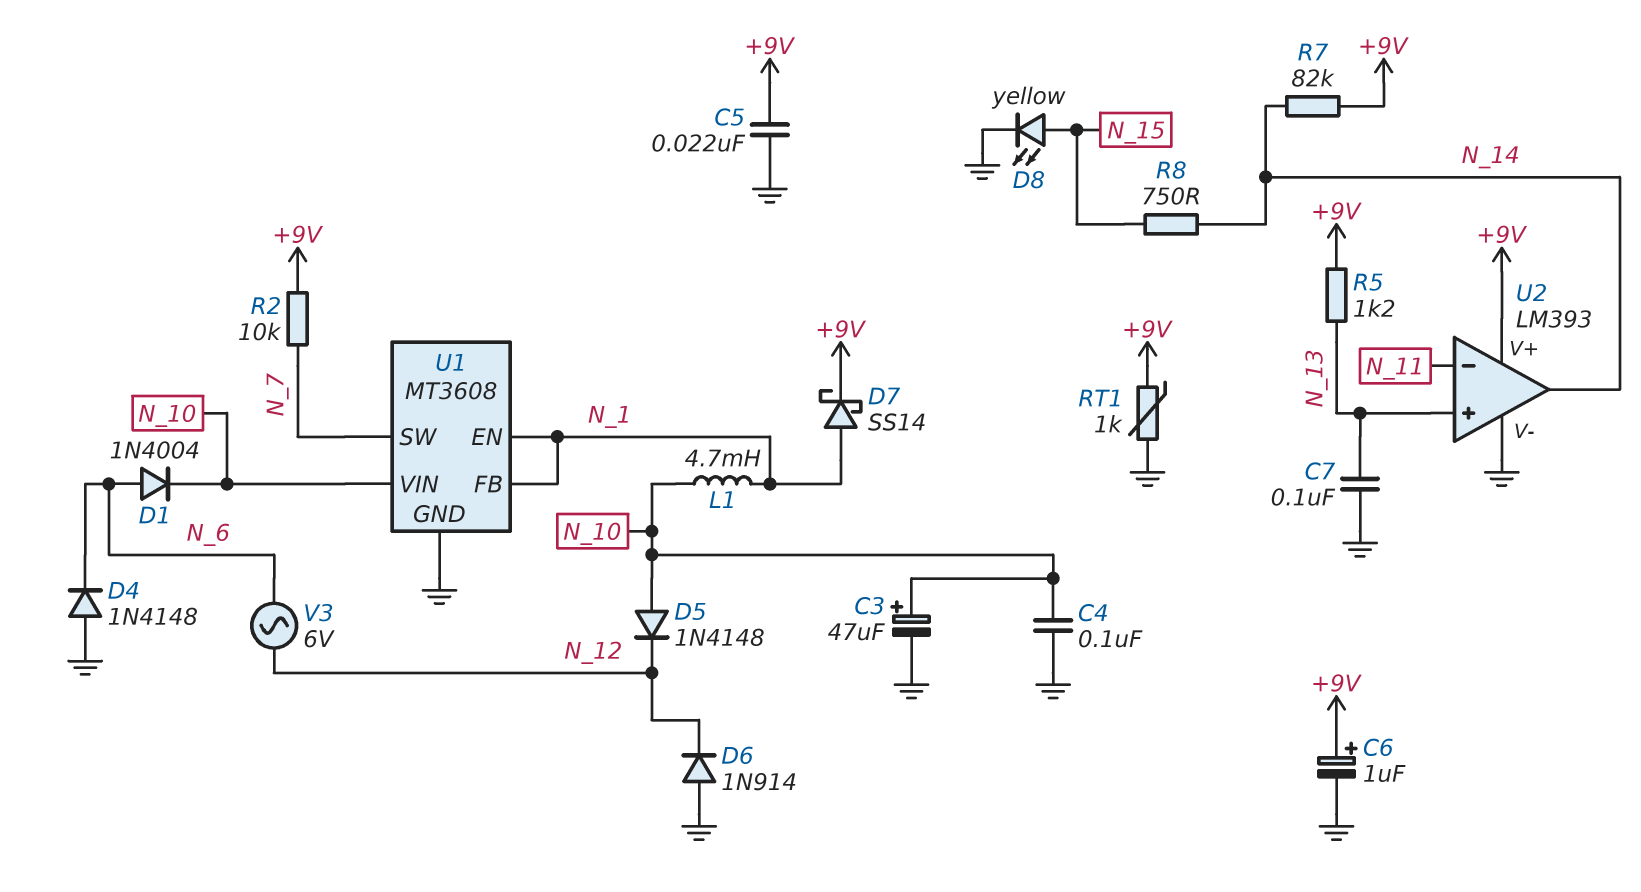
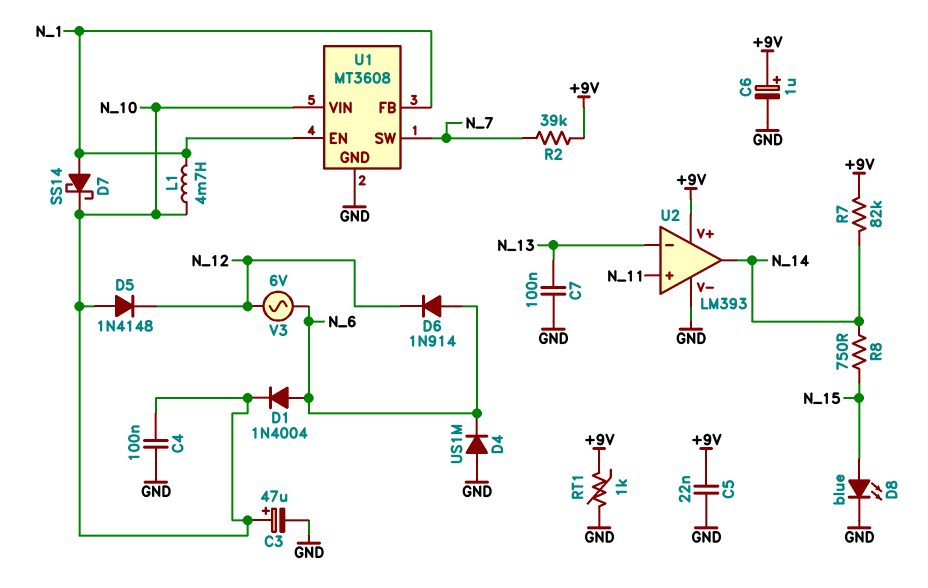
D4: diode 1N4148 (A GND, K N_6) -> diode US1M (A GND, K N_6)
D6: diode 1N914 (A GND, K N_12) -> diode 1N914 (A N_6, K N_12)
D7: schottky SS14 (A N_1, K +9V) -> schottky SS14 (A N_1, K N_10)
D8: LED yellow (A N_15, K GND) -> LED blue (A N_15, K GND)
R2: 10k (+9V, N_7) -> 39k (+9V, N_7)
R5: 1.2k (+9V, N_13) -> none
U2 pin in+: N_13 -> N_11
U2 pin in-: N_11 -> N_13

